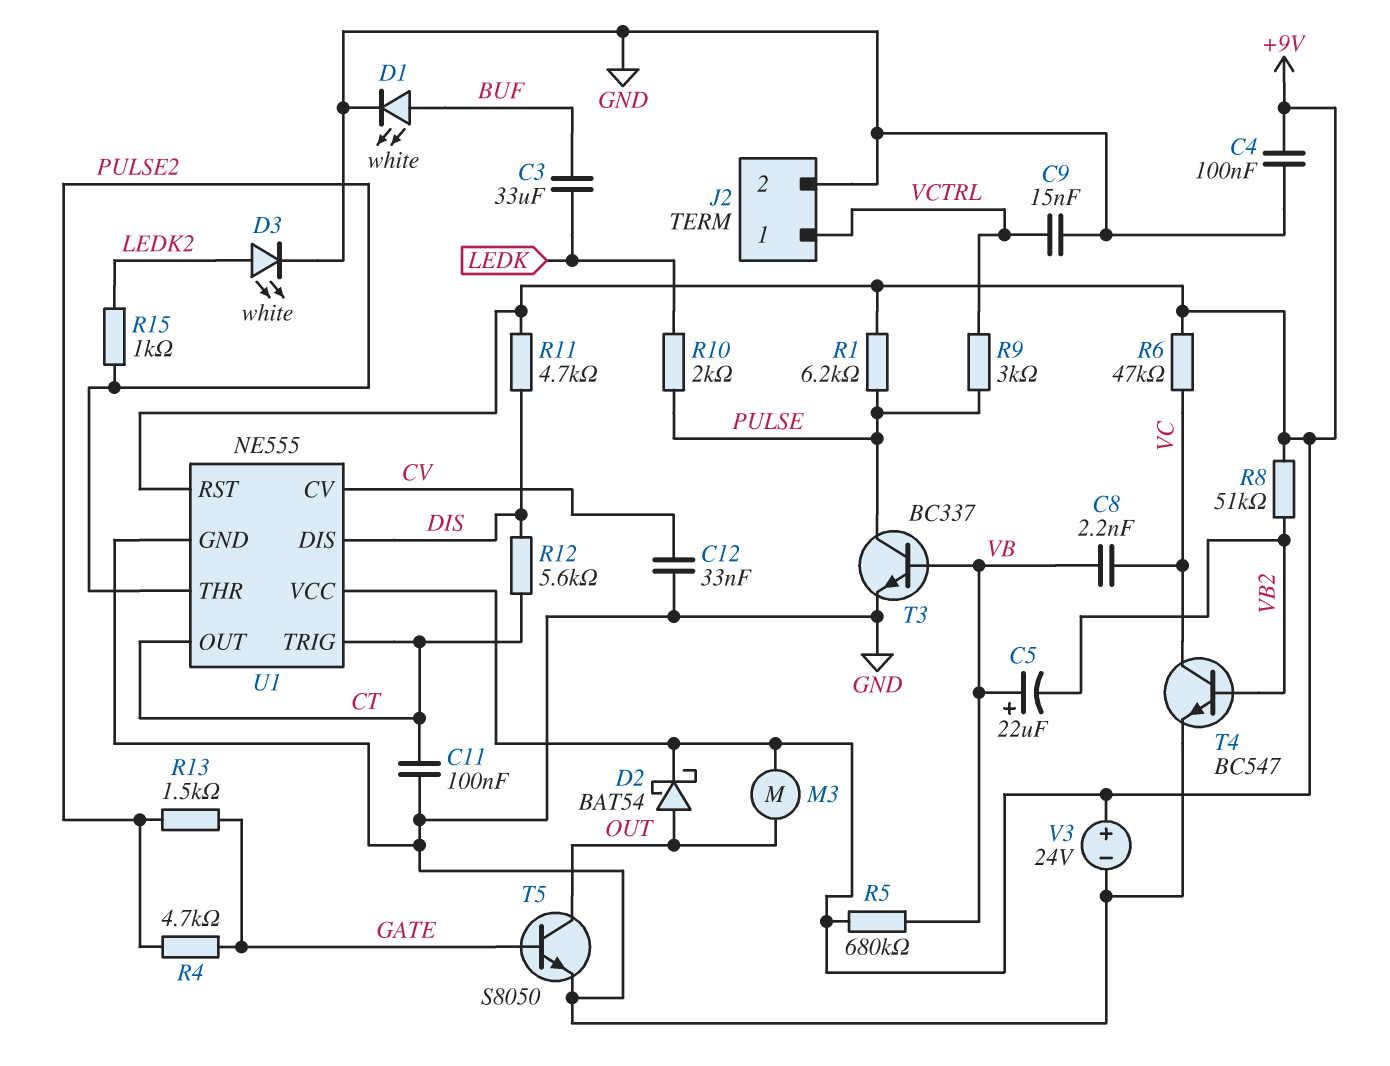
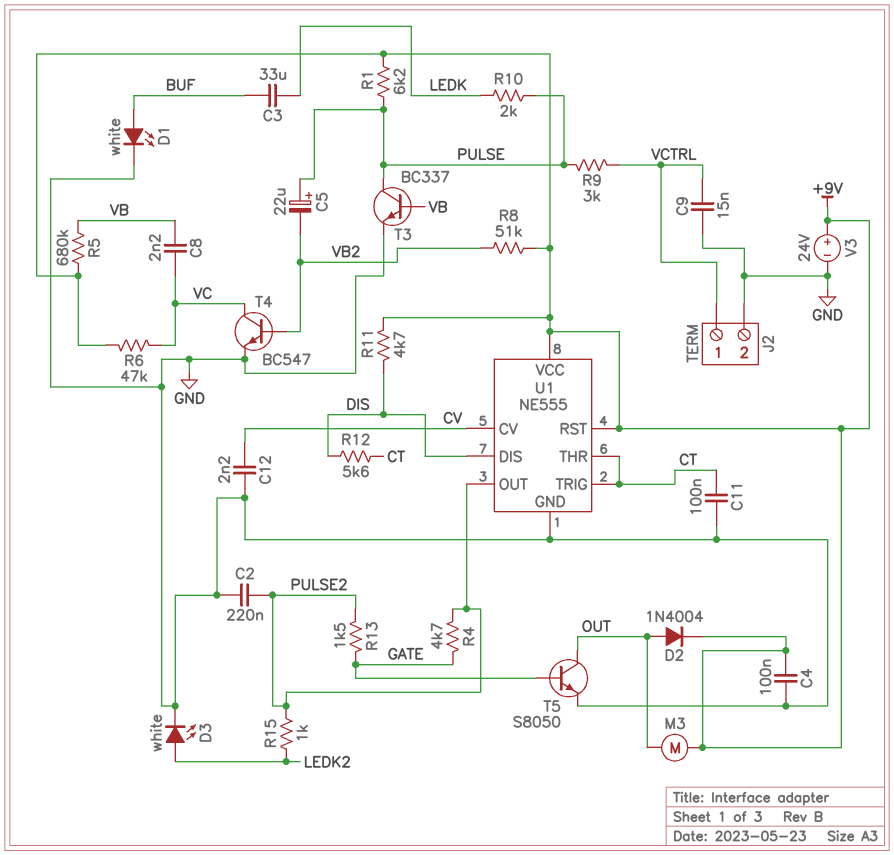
C2: none -> 220nF (GND, PULSE2)
C5: 22uF (plus VB, minus VB2) -> 22uF (plus PULSE, minus VB2)
C12: 33nF (CV, GND) -> 2.2nF (CV, GND)
D2: schottky BAT54 (A OUT, K +9V) -> diode 1N4004 (A OUT, K +9V)
U1 pin OUT: CT -> PULSE2
U1 pin THR: PULSE2 -> CT

